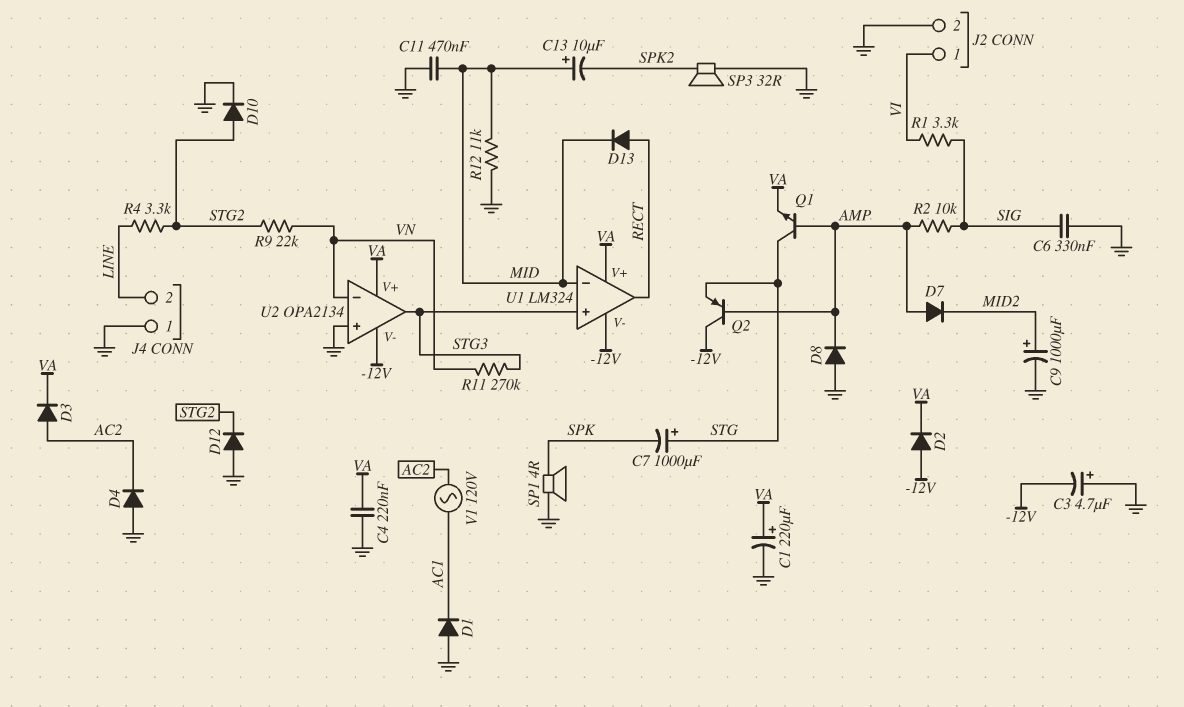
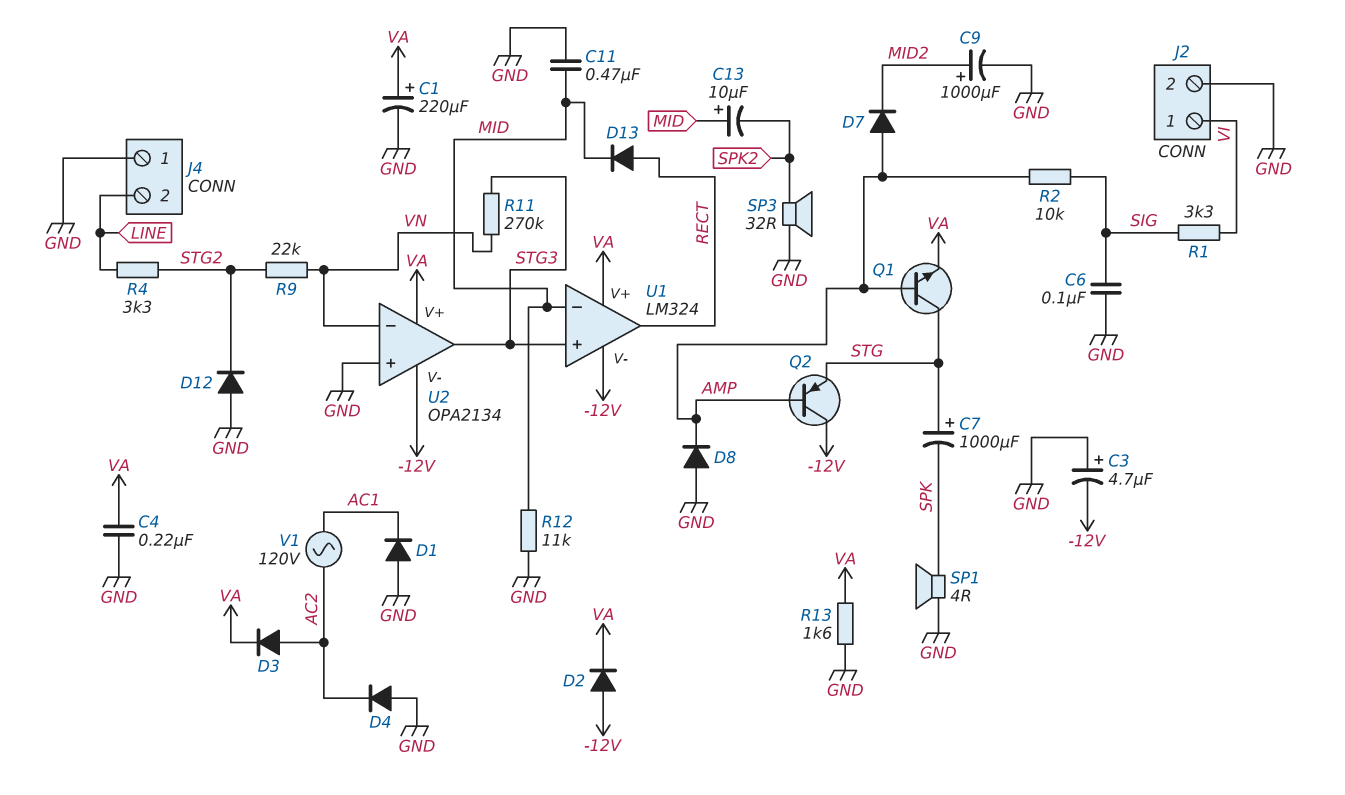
C6: 330nF (GND, SIG) -> 100nF (GND, SIG)
D10: diode (A STG2, K GND) -> none
R13: none -> 1.6k (GND, VA)

